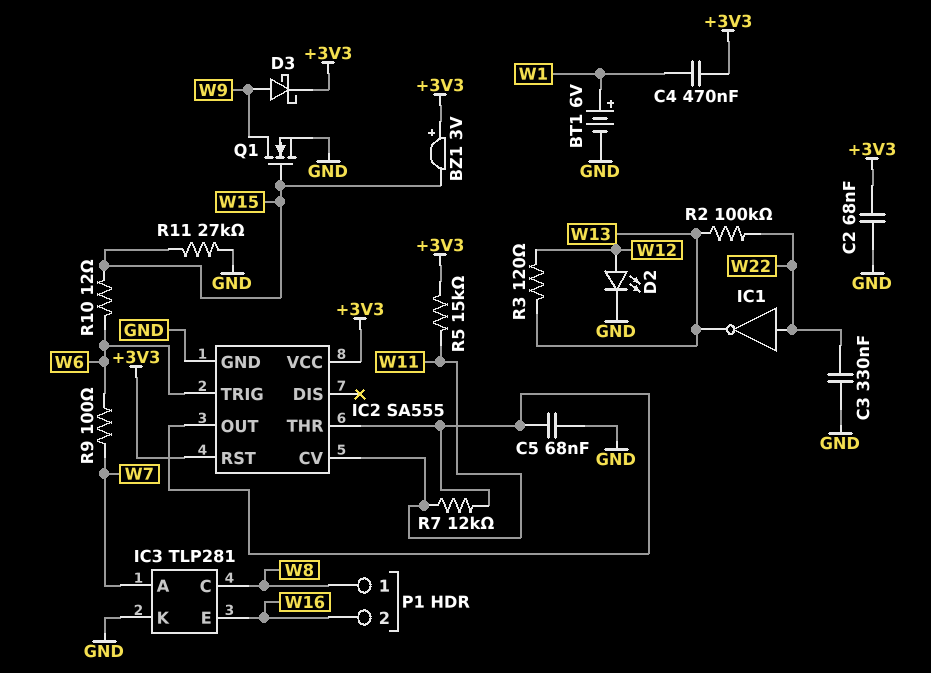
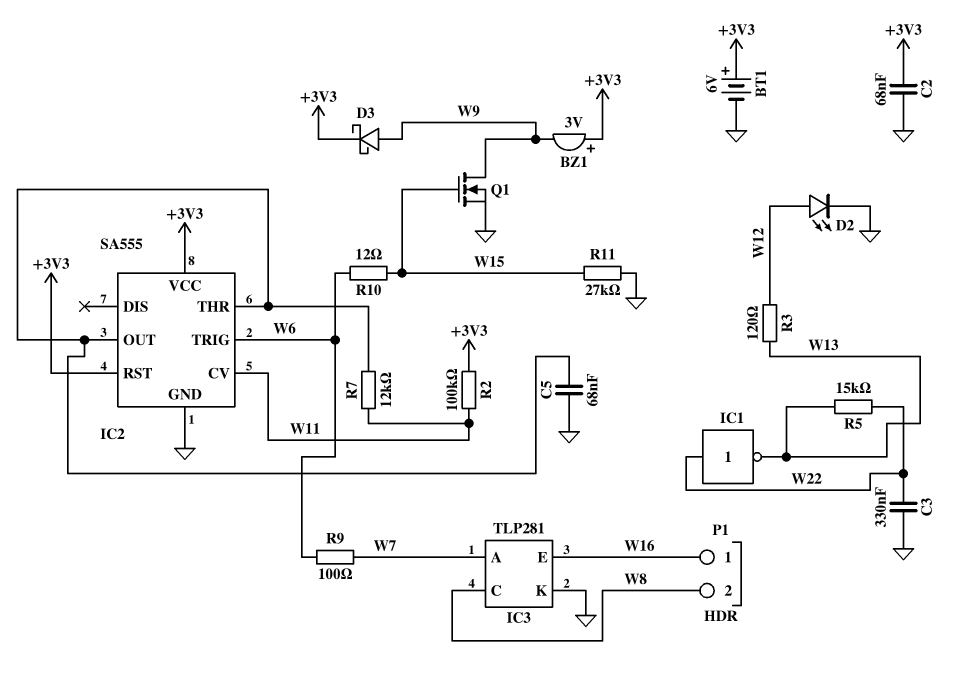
BT1: 6V (plus W1, minus GND) -> 6V (plus +3V3, minus GND)
BZ1: buzzer 3V (plus +3V3, minus W15) -> buzzer 3V (plus +3V3, minus W9)
C4: 470nF (+3V3, W1) -> none
P1 pin 1: W8 -> W16
P1 pin 2: W16 -> W8
R2: 100k (W13, W22) -> 100k (+3V3, W11)
R5: 15k (+3V3, W11) -> 15k (W13, W22)

